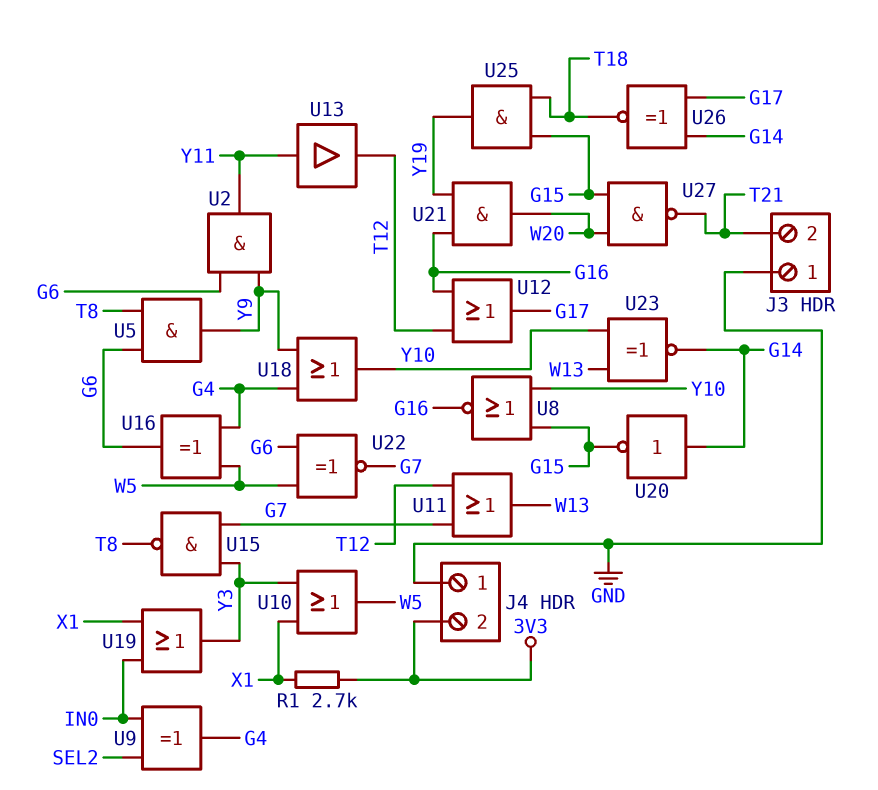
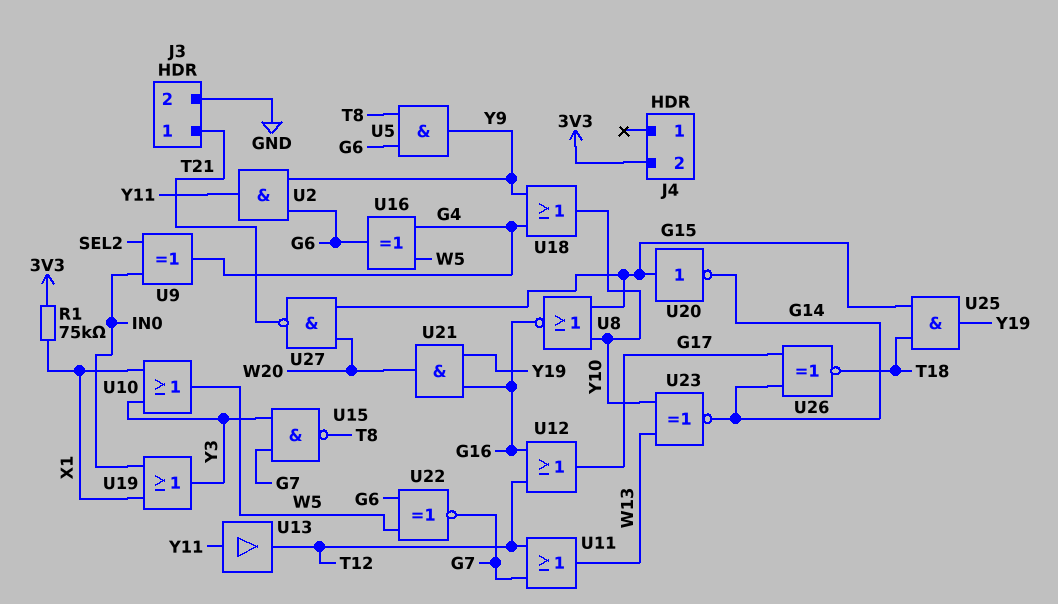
J3 pin 1: GND -> T21
J3 pin 2: T21 -> GND
J4 pin 1: GND -> none
R1: 2.7k (3V3, X1) -> 75k (3V3, X1)
U20: NOT (in G14, out G15) -> NOT (in G15, out G14)

